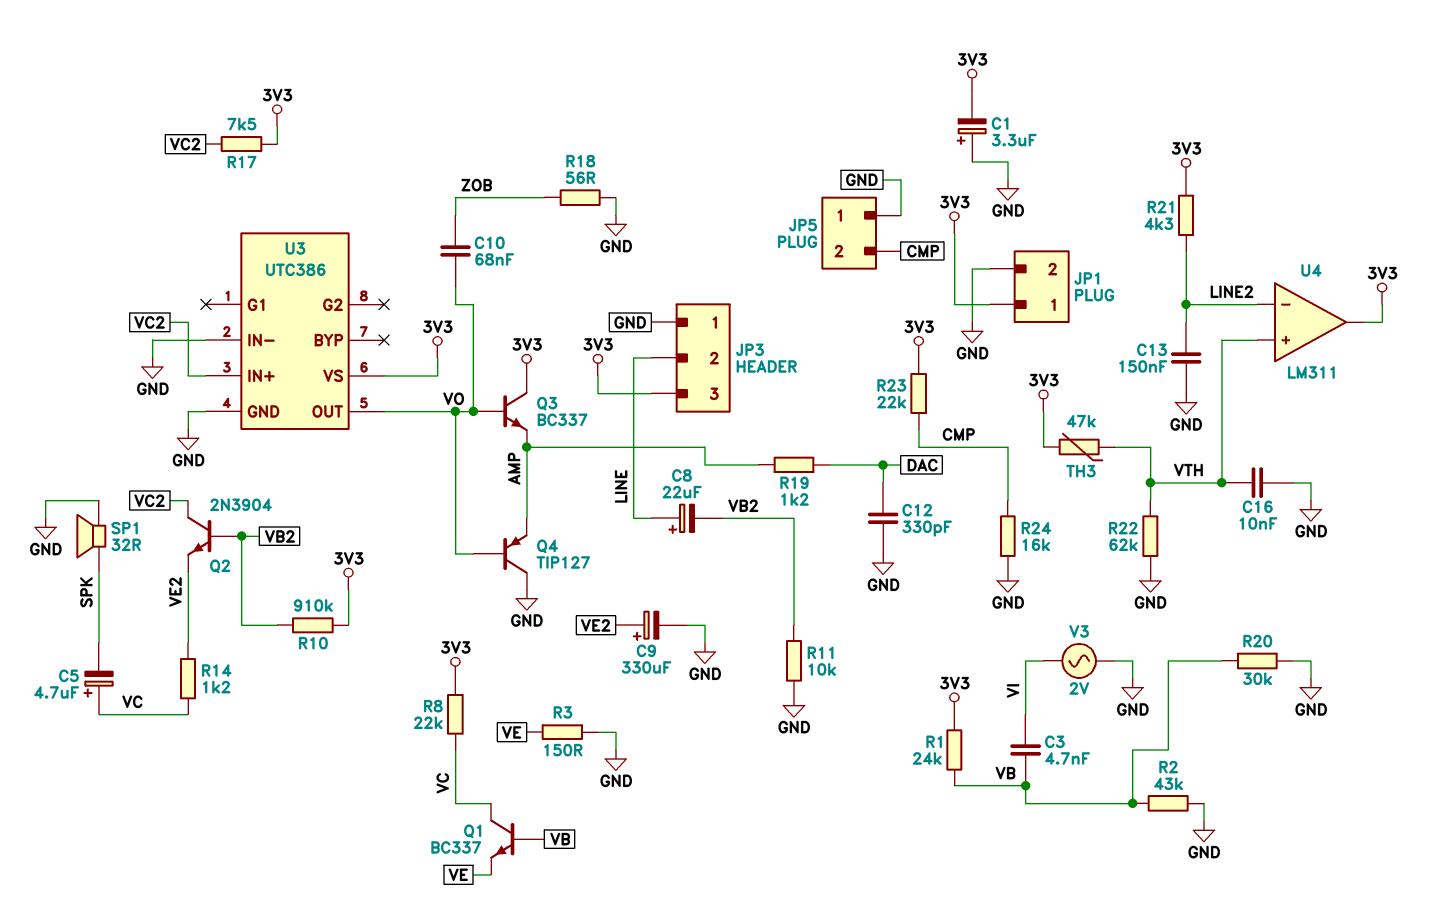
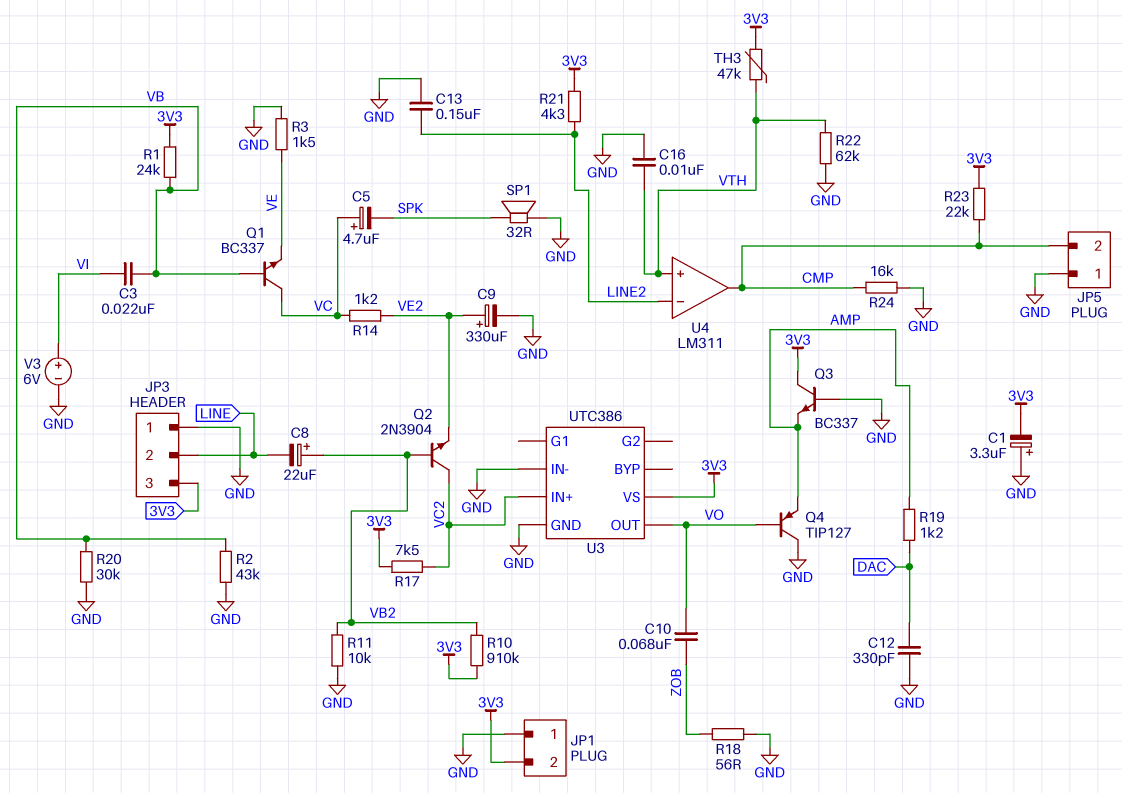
C3: 4.7nF (VB, VI) -> 22nF (VB, VI)
C8: 22uF (plus LINE, minus VB2) -> 22uF (plus VB2, minus LINE)
JP1 pin 1: 3V3 -> GND
JP1 pin 2: GND -> 3V3
Q3: NPN BC337 (B VO, C 3V3, E AMP) -> NPN BC337 (B GND, C 3V3, E AMP)
R3: 150 (GND, VE) -> 1.5k (GND, VE)
R8: 22k (3V3, VC) -> none
U4 pin out: 3V3 -> CMP
V3: AC 2V (GND, VI) -> 6V (plus VI, minus GND)

